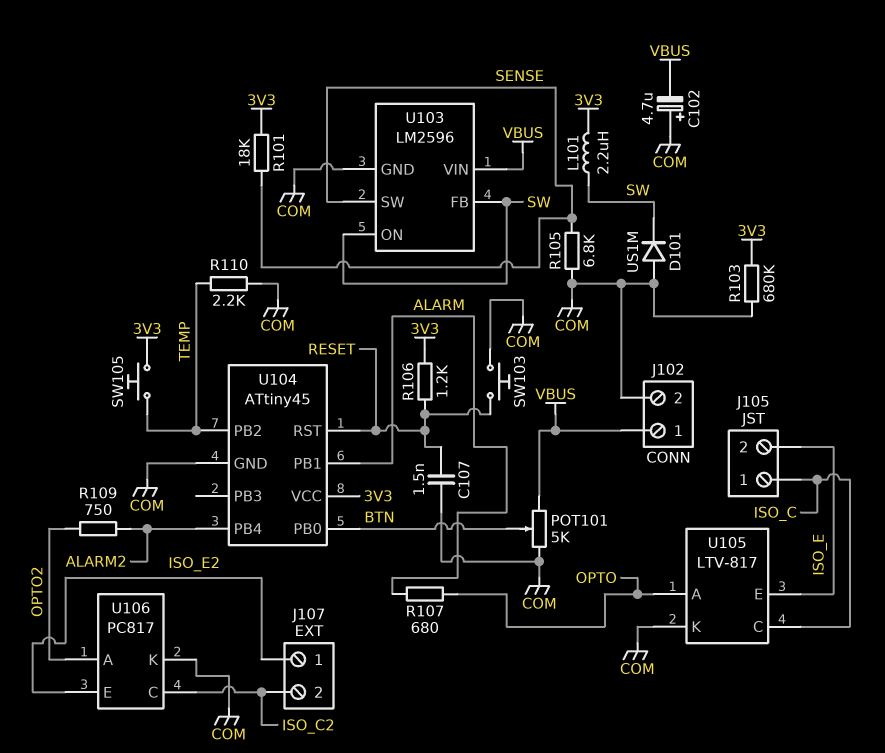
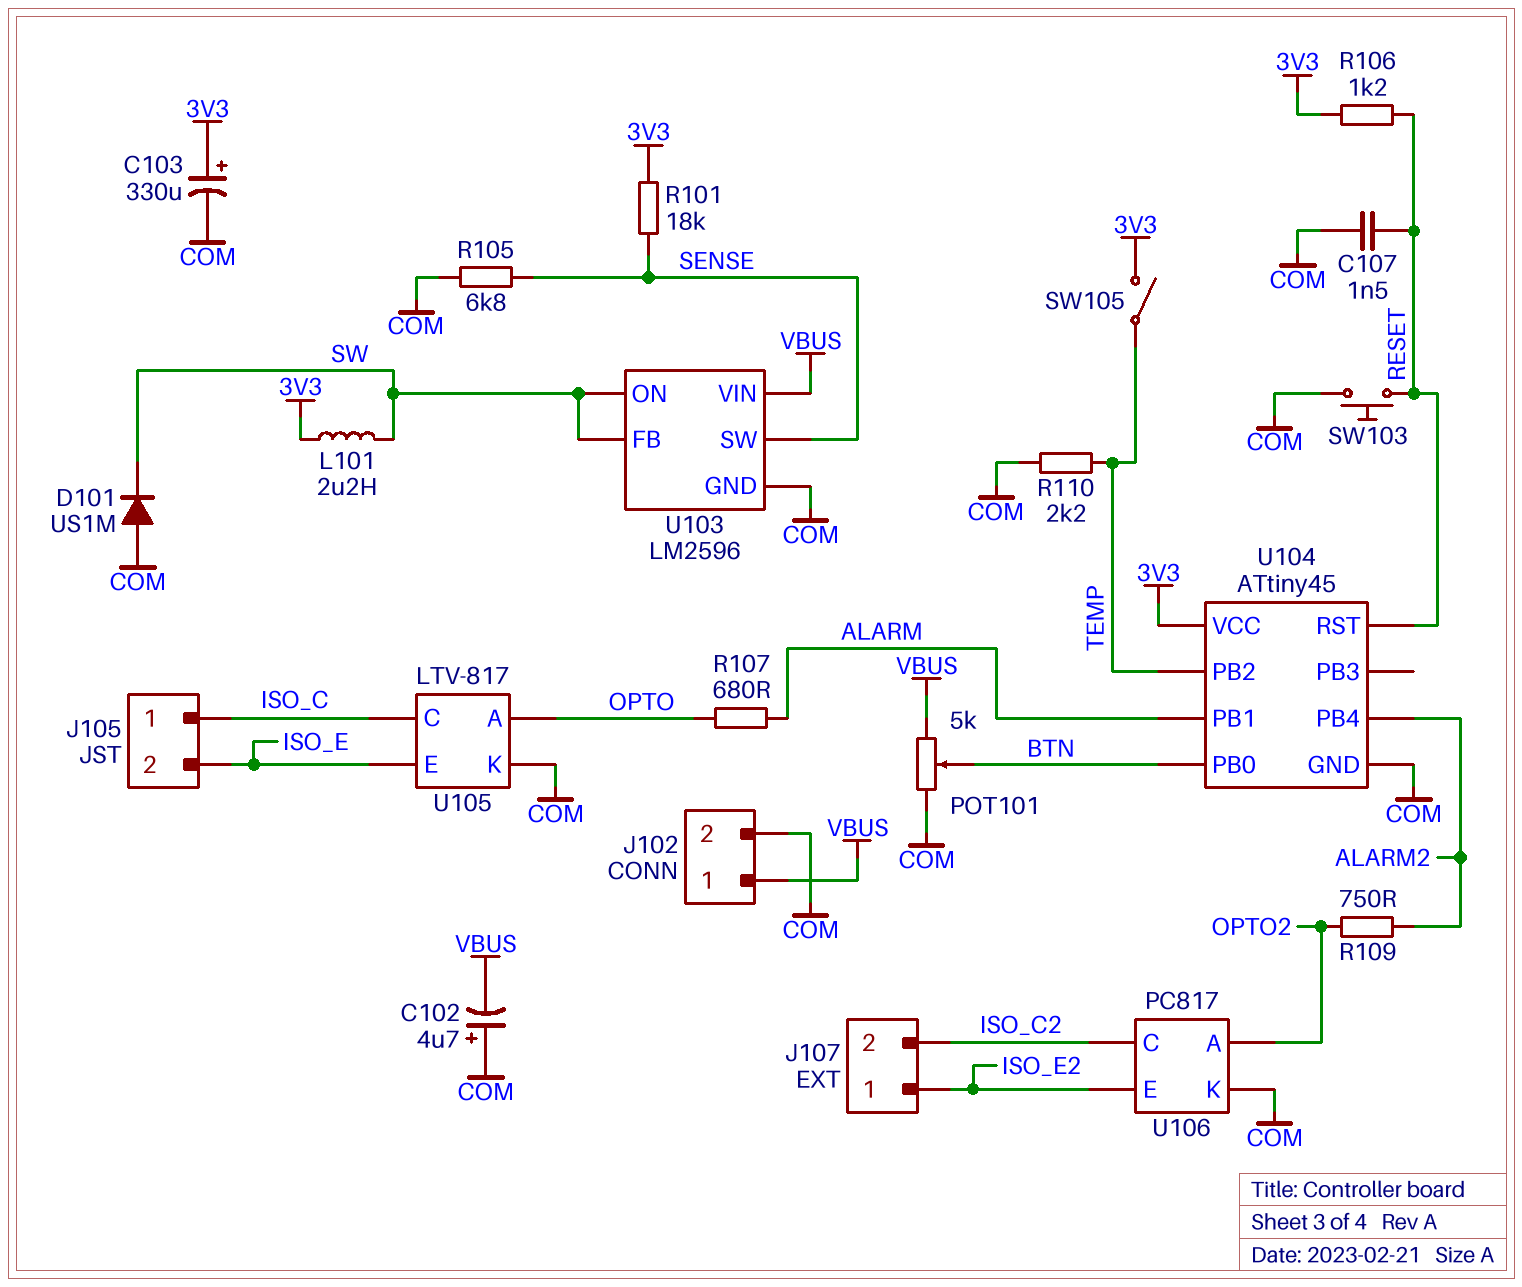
C103: none -> 330uF (plus 3V3, minus COM)
R103: 680k (3V3, COM) -> none
SW105: button (3V3, TEMP) -> switch (3V3, TEMP)

